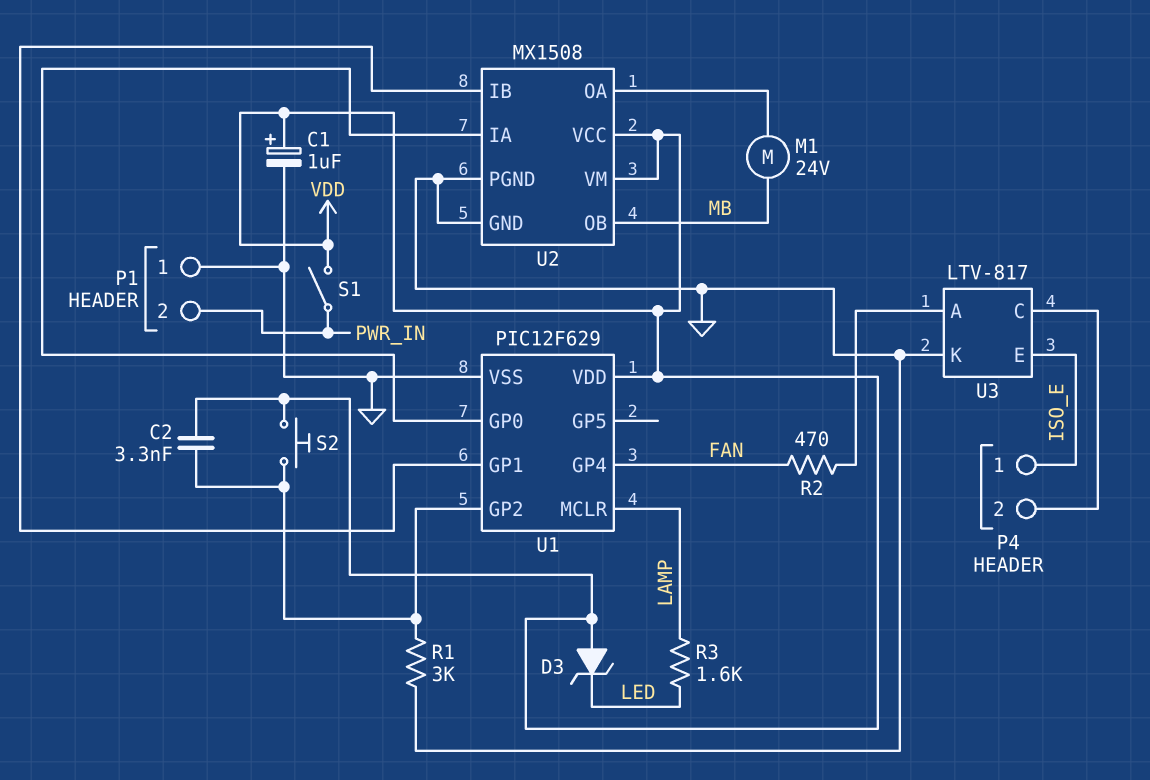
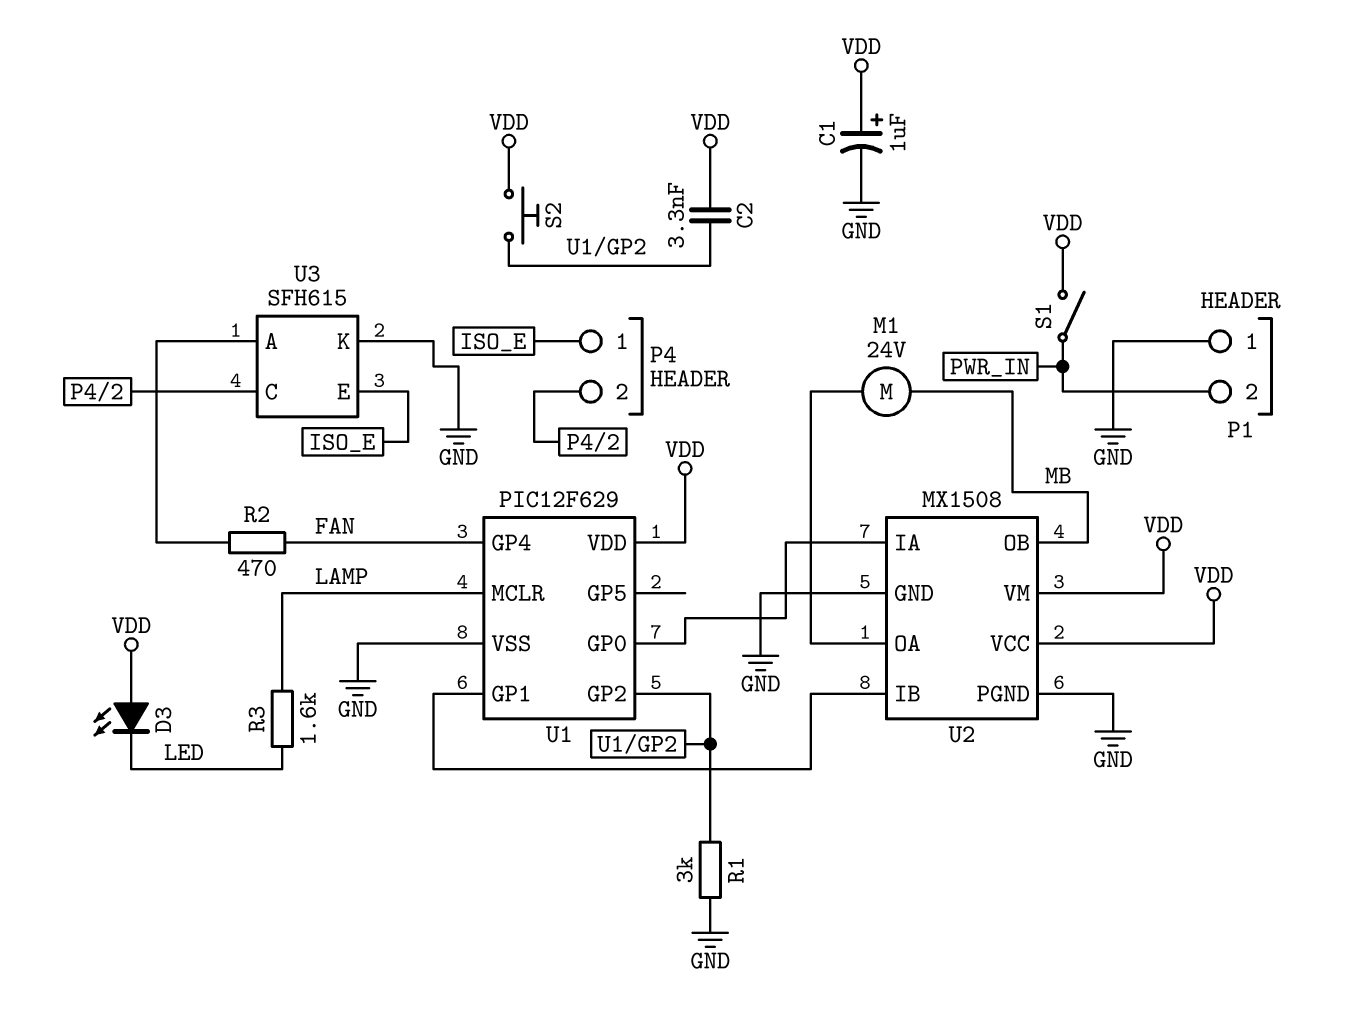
D3: zener (A VDD, K LED) -> LED (A VDD, K LED)
U3: LTV-817 -> SFH615

